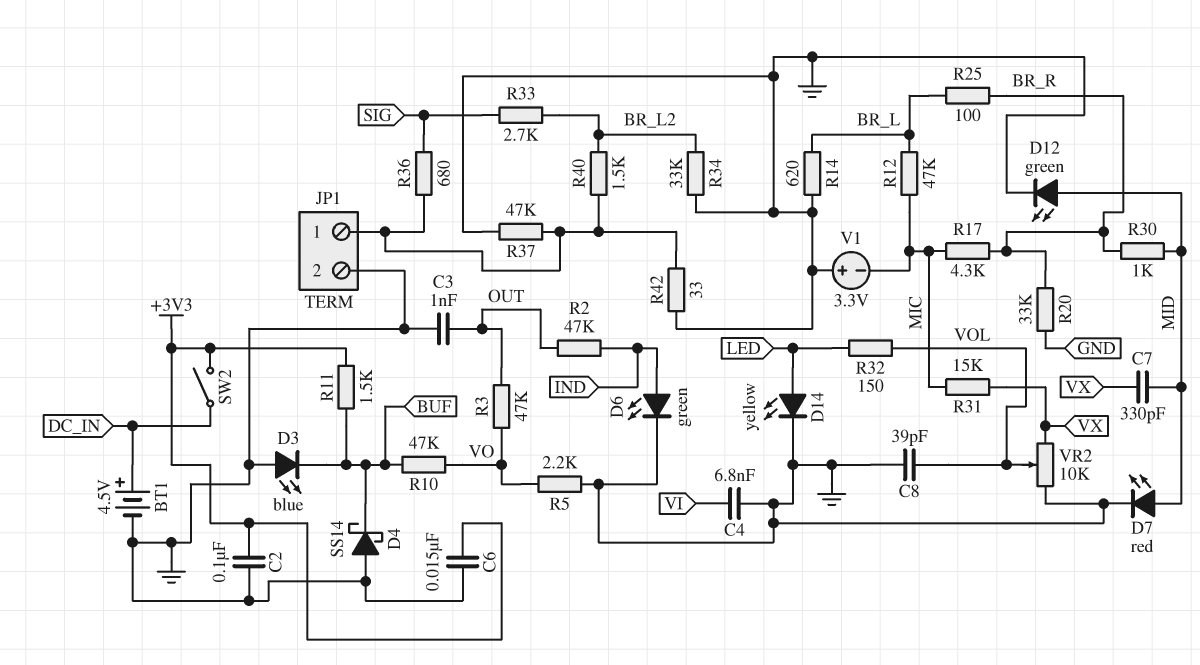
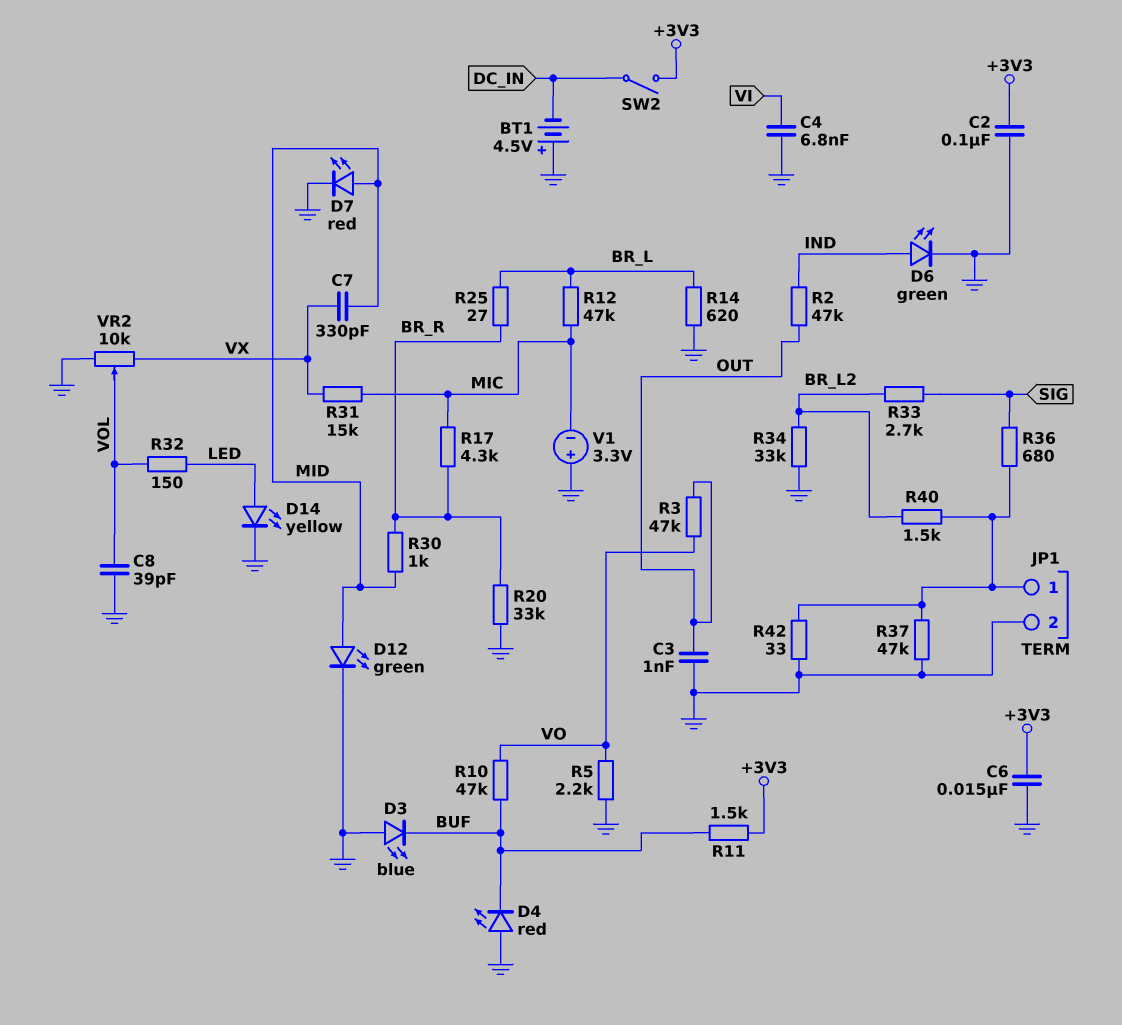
BT1: 4.5V (plus DC_IN, minus GND) -> 4.5V (plus GND, minus DC_IN)
D4: schottky SS14 (A GND, K BUF) -> LED red (A GND, K BUF)
R25: 100 (BR_L, BR_R) -> 27 (BR_L, BR_R)

